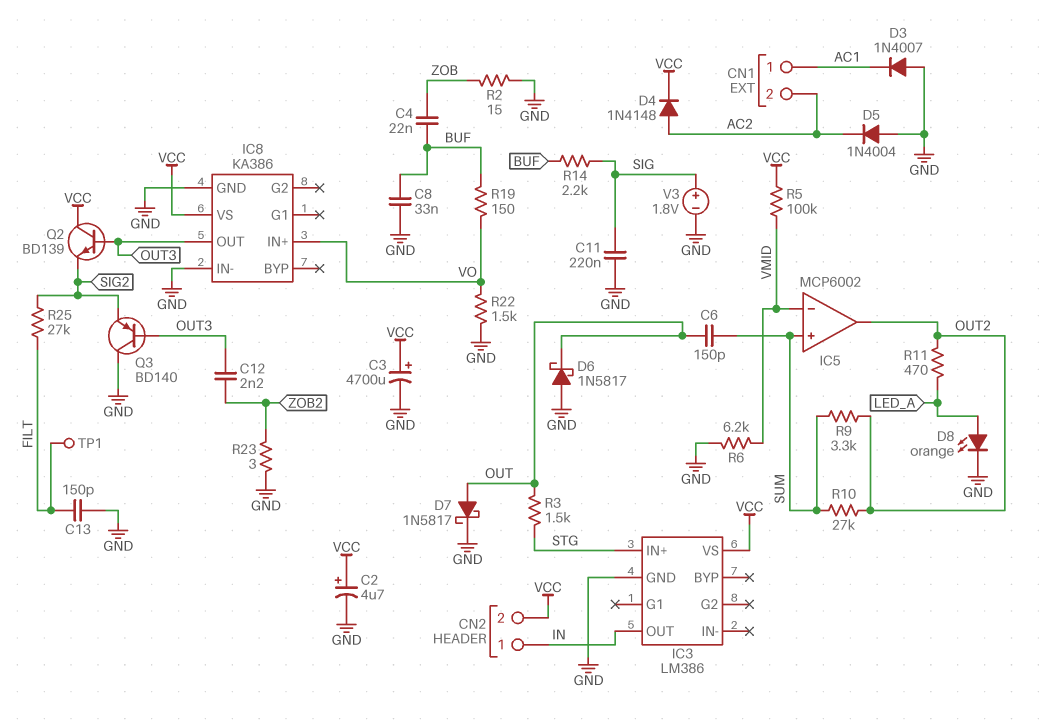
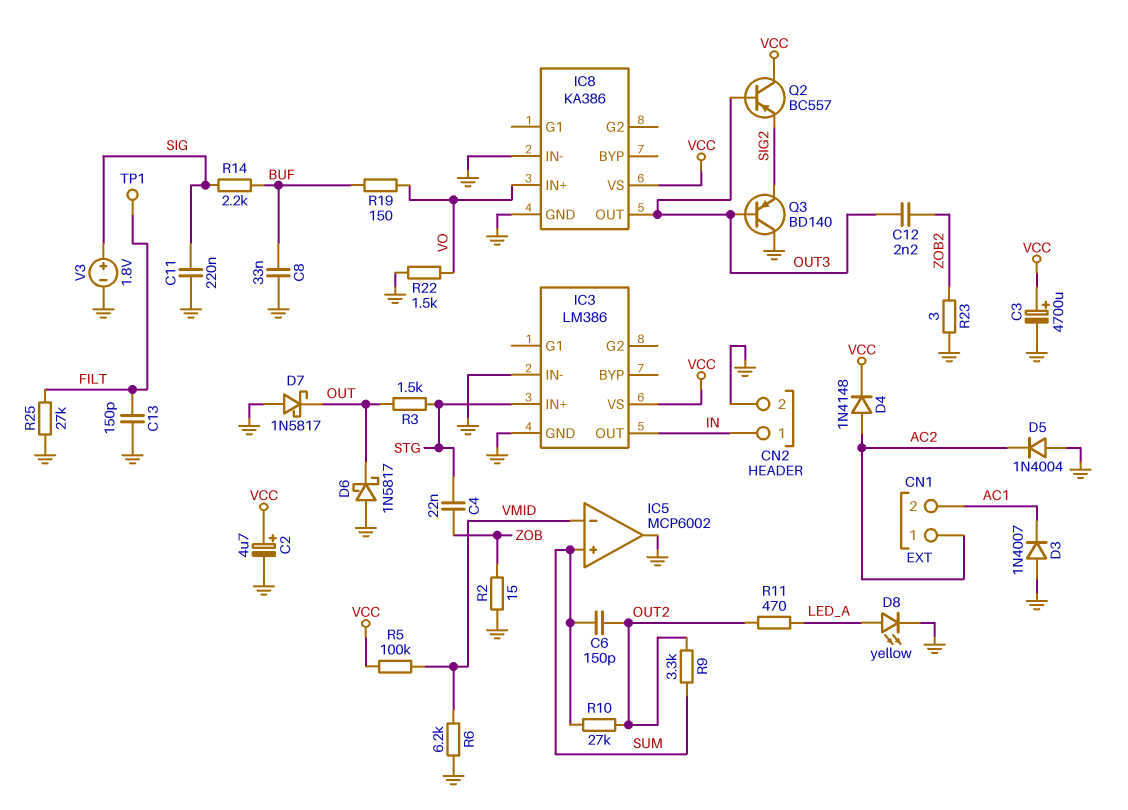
C4: 22nF (BUF, ZOB) -> 22nF (STG, ZOB)
C6: 150pF (OUT, SUM) -> 150pF (OUT2, SUM)
CN1 pin 1: AC1 -> AC2
CN1 pin 2: AC2 -> AC1
CN2 pin 2: VCC -> GND
D7: schottky 1N5817 (A OUT, K GND) -> schottky 1N5817 (A GND, K OUT)
D8: LED orange (A LED_A, K GND) -> LED yellow (A LED_A, K GND)
IC3 pin IN-: none -> GND
IC5 pin out: OUT2 -> GND
Q2: NPN BD139 (B OUT3, C VCC, E SIG2) -> PNP BC557 (B OUT3, C VCC, E SIG2)
R25: 27k (FILT, SIG2) -> 27k (FILT, GND)

